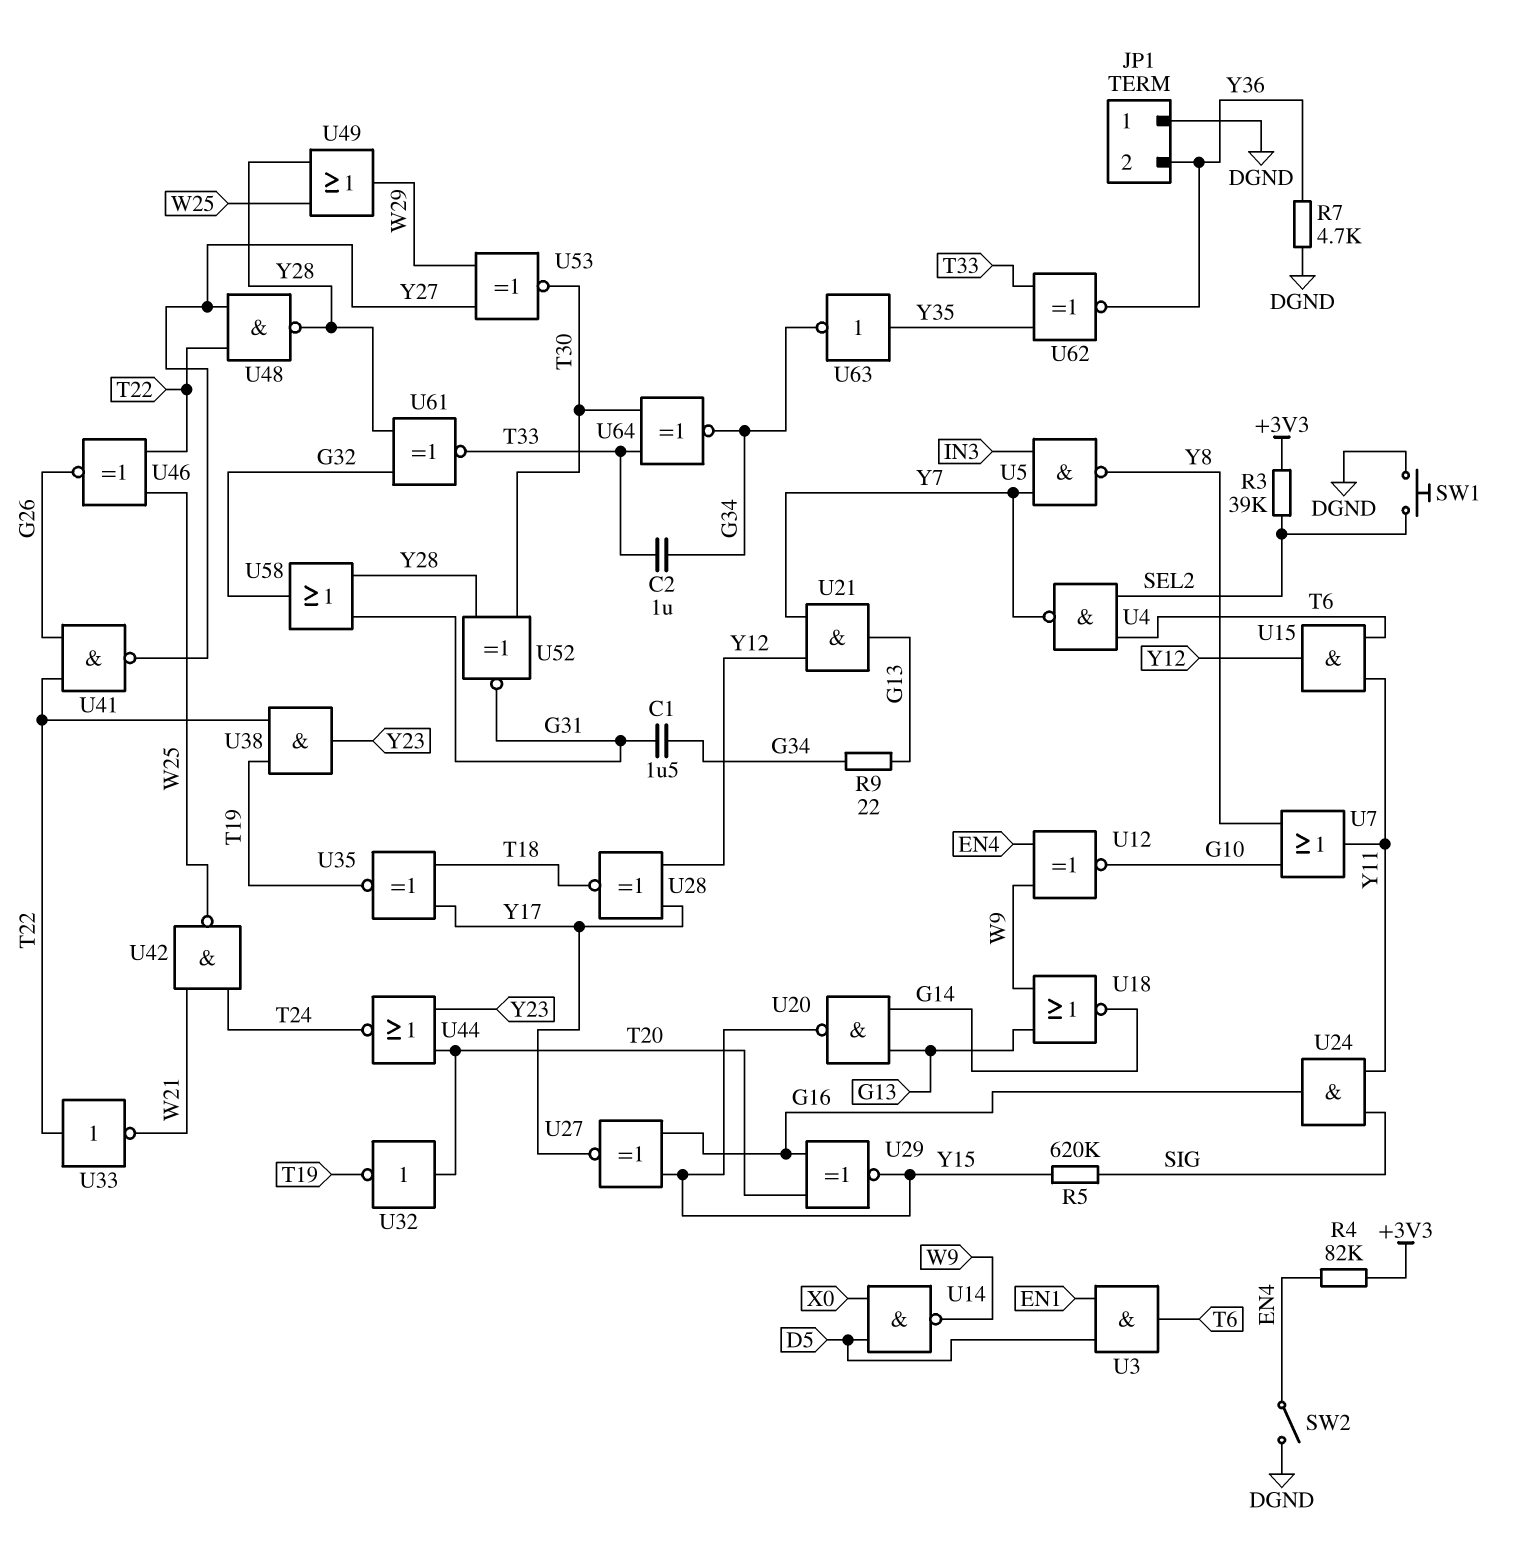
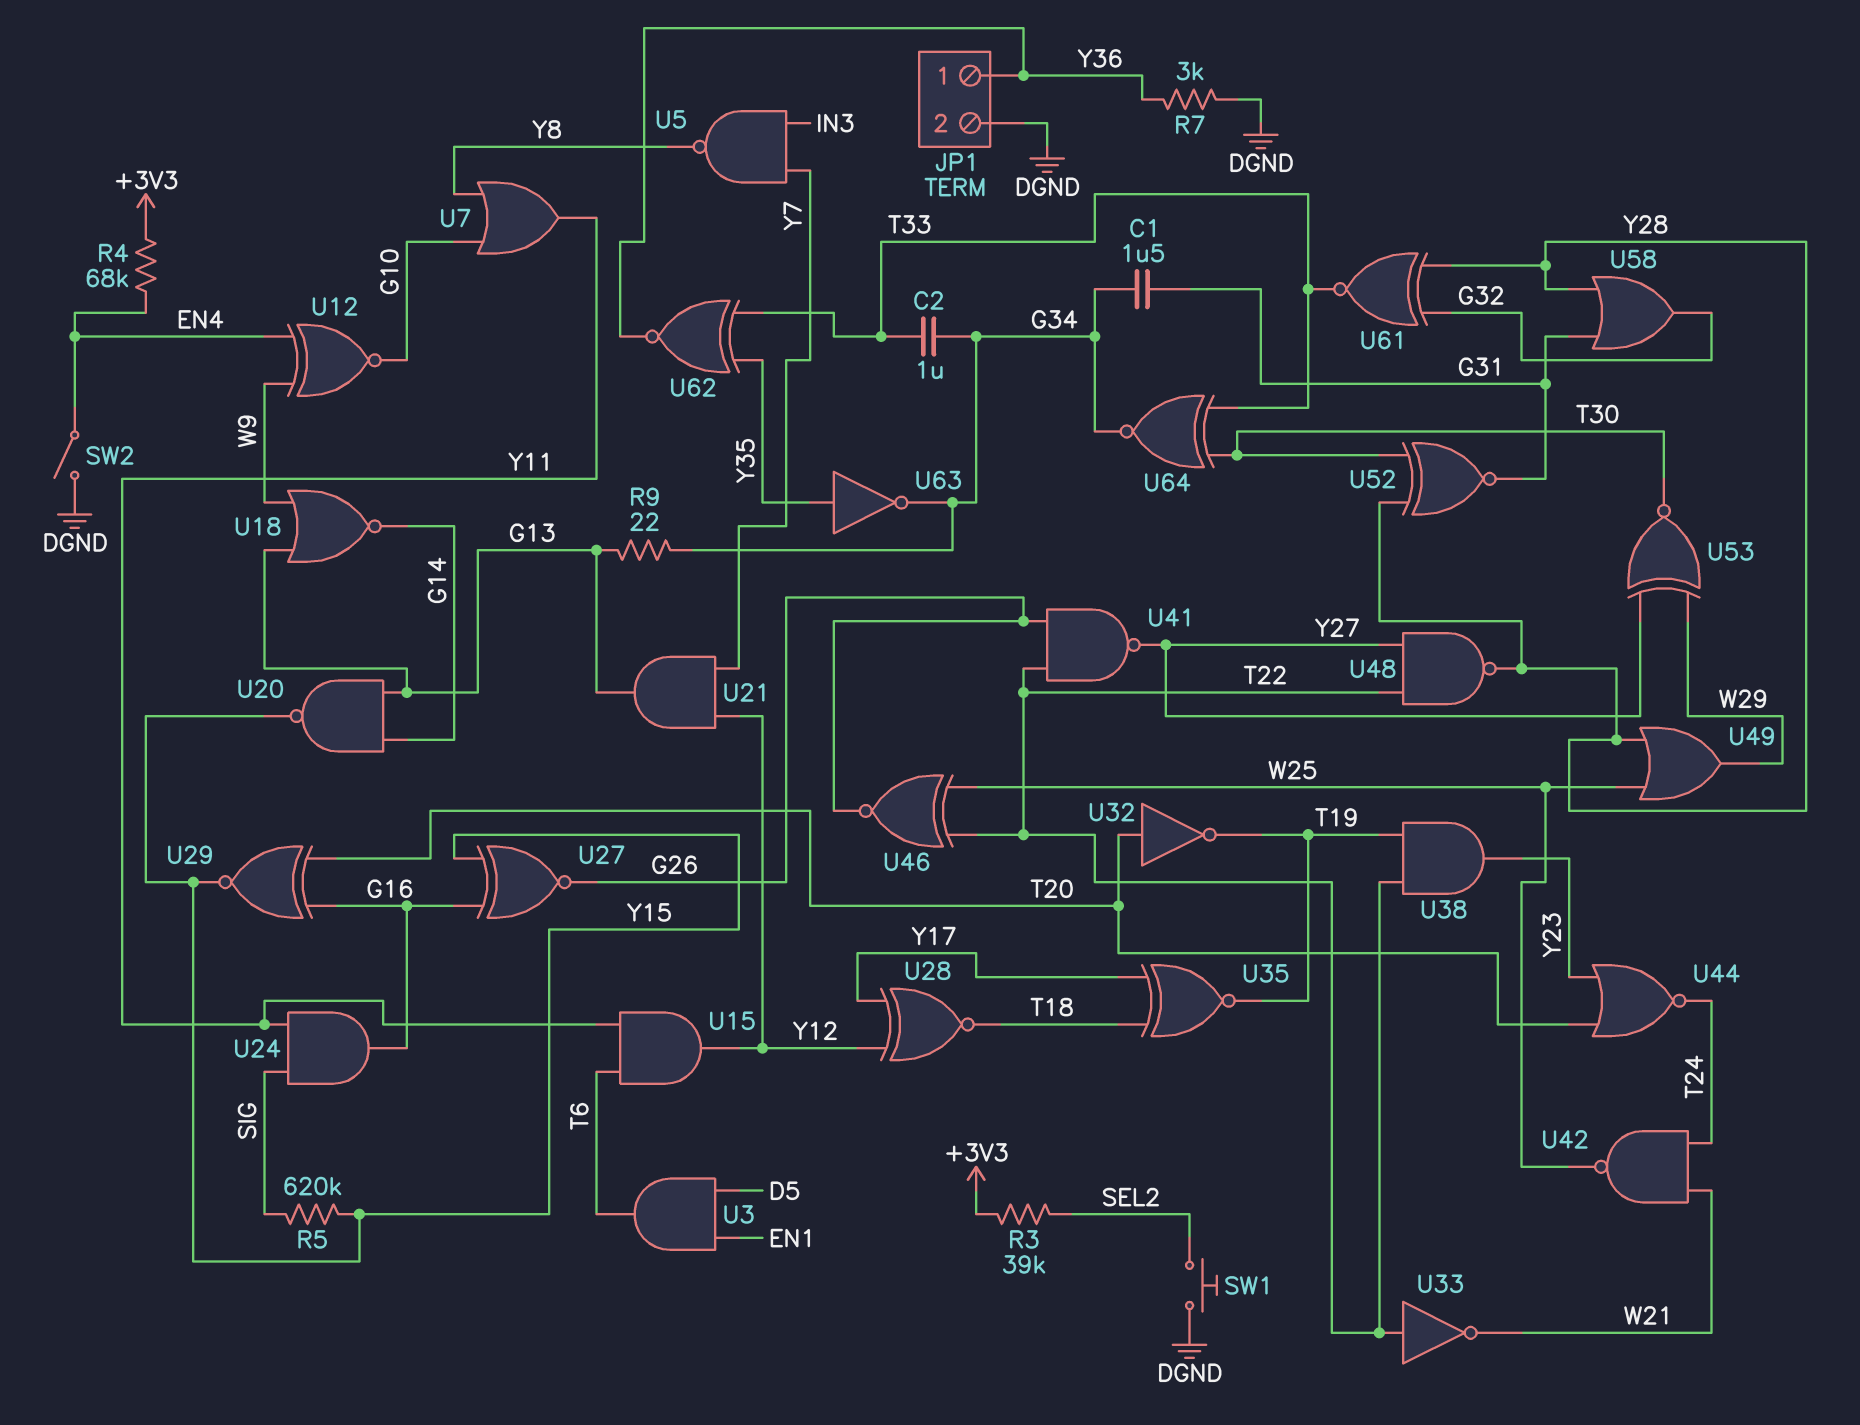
JP1 pin 1: DGND -> Y36
JP1 pin 2: Y36 -> DGND
R4: 82k (+3V3, EN4) -> 68k (+3V3, EN4)
R7: 4.7k (DGND, Y36) -> 3k (DGND, Y36)
U4: NAND (in SEL2, in T6, out Y7) -> none
U14: NAND (in D5, in X0, out W9) -> none
U27: XNOR (in G16, in Y15, out Y17) -> XNOR (in G16, in Y15, out G26)

